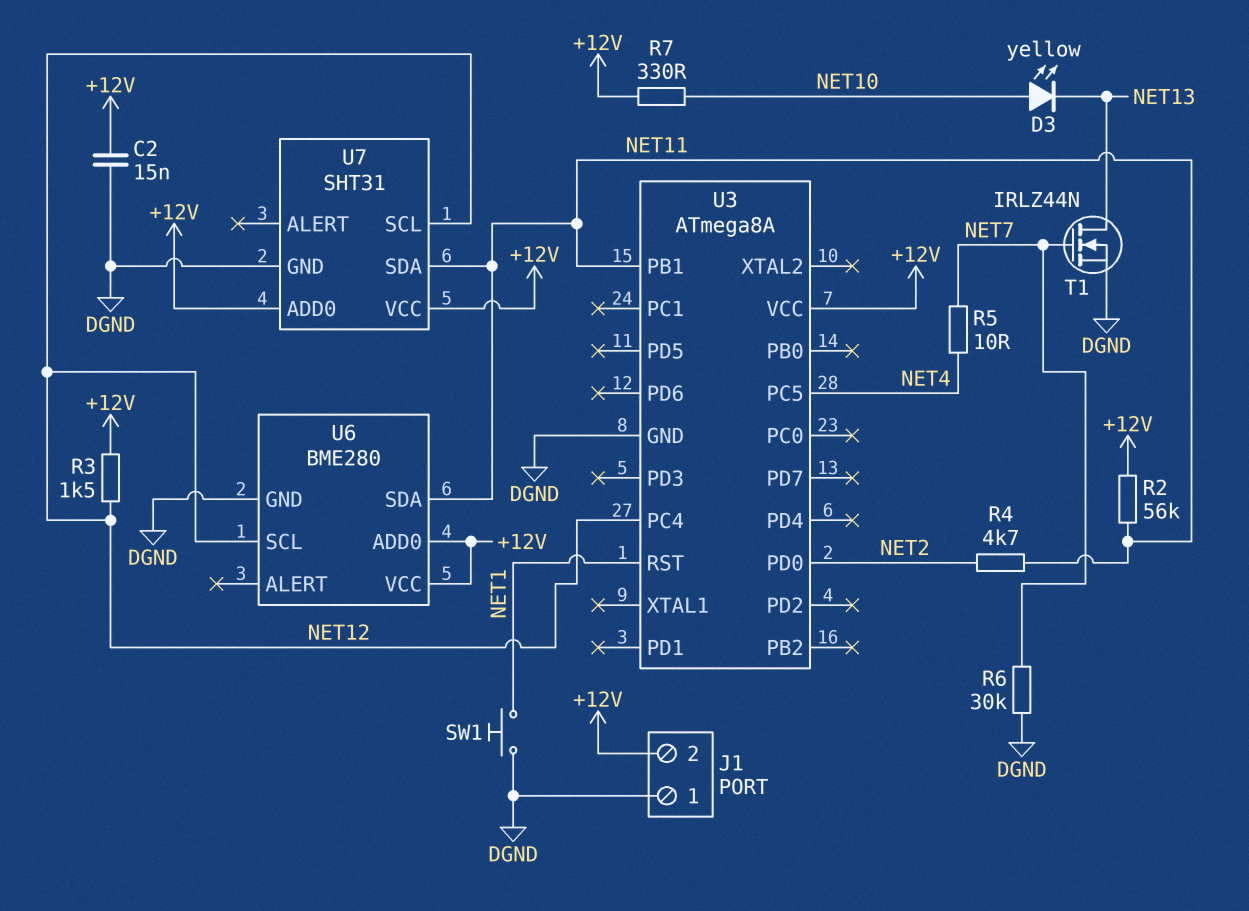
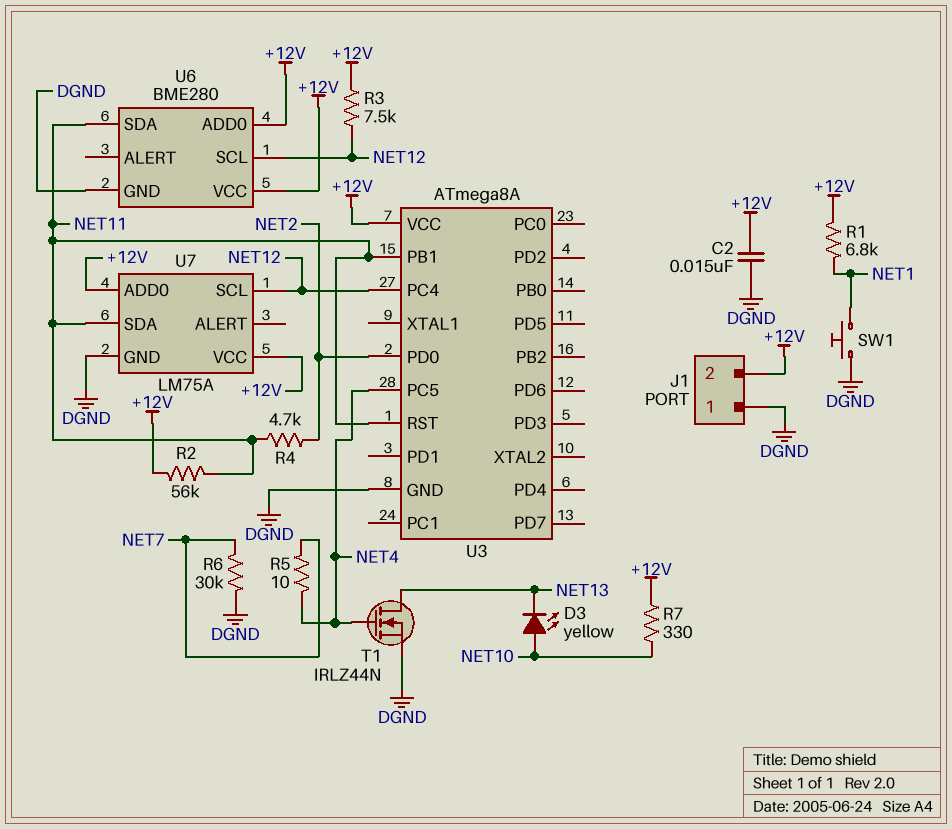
R1: none -> 6.8k (+12V, NET1)
R3: 1.5k (+12V, NET12) -> 7.5k (+12V, NET12)
T1: NMOS IRLZ44N (G NET7, D NET13, S DGND) -> NMOS IRLZ44N (G NET4, D NET13, S DGND)
U3 pin RST: NET1 -> NET11
U7: SHT31 -> LM75A

